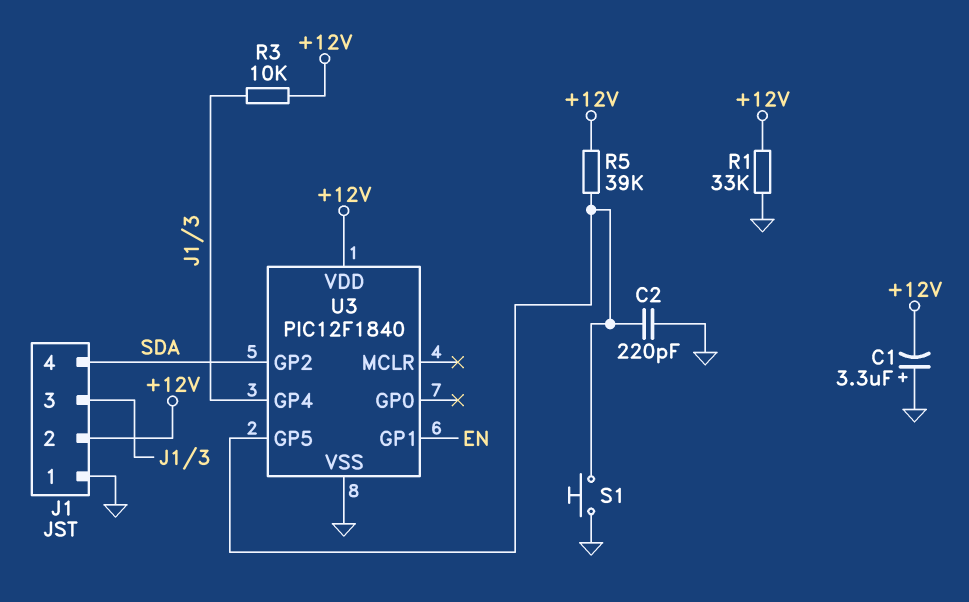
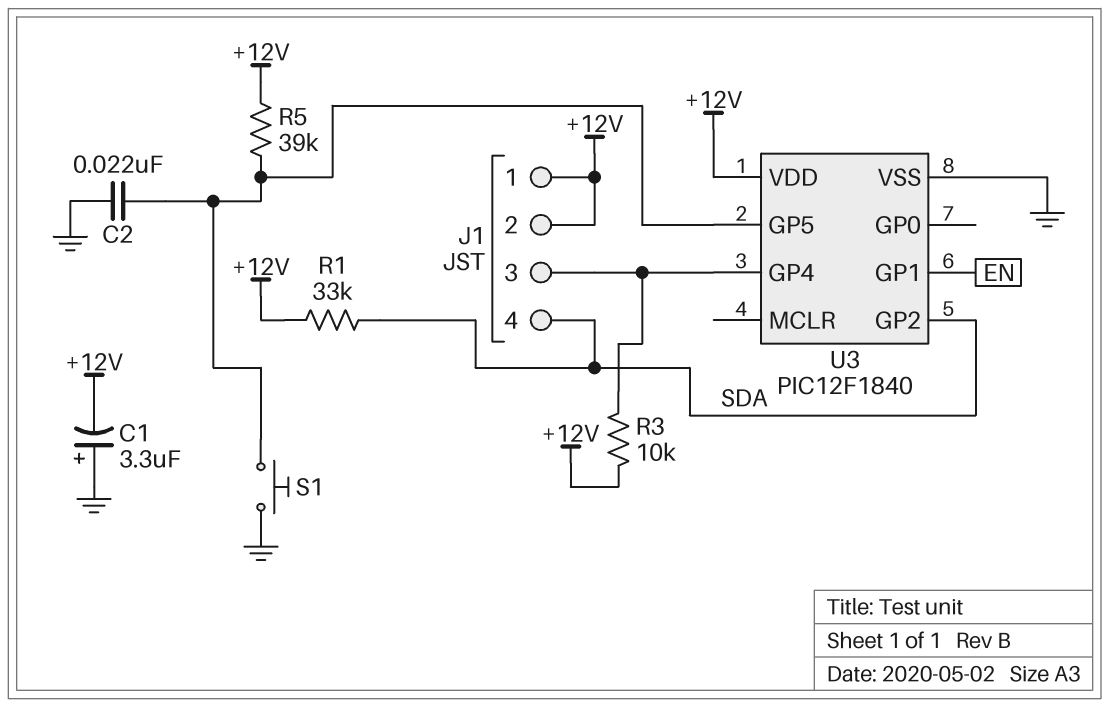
C2: 220pF (GND, U3/GP5) -> 22nF (GND, U3/GP5)
J1 pin 1: GND -> +12V
R1: 33k (+12V, GND) -> 33k (+12V, SDA)

